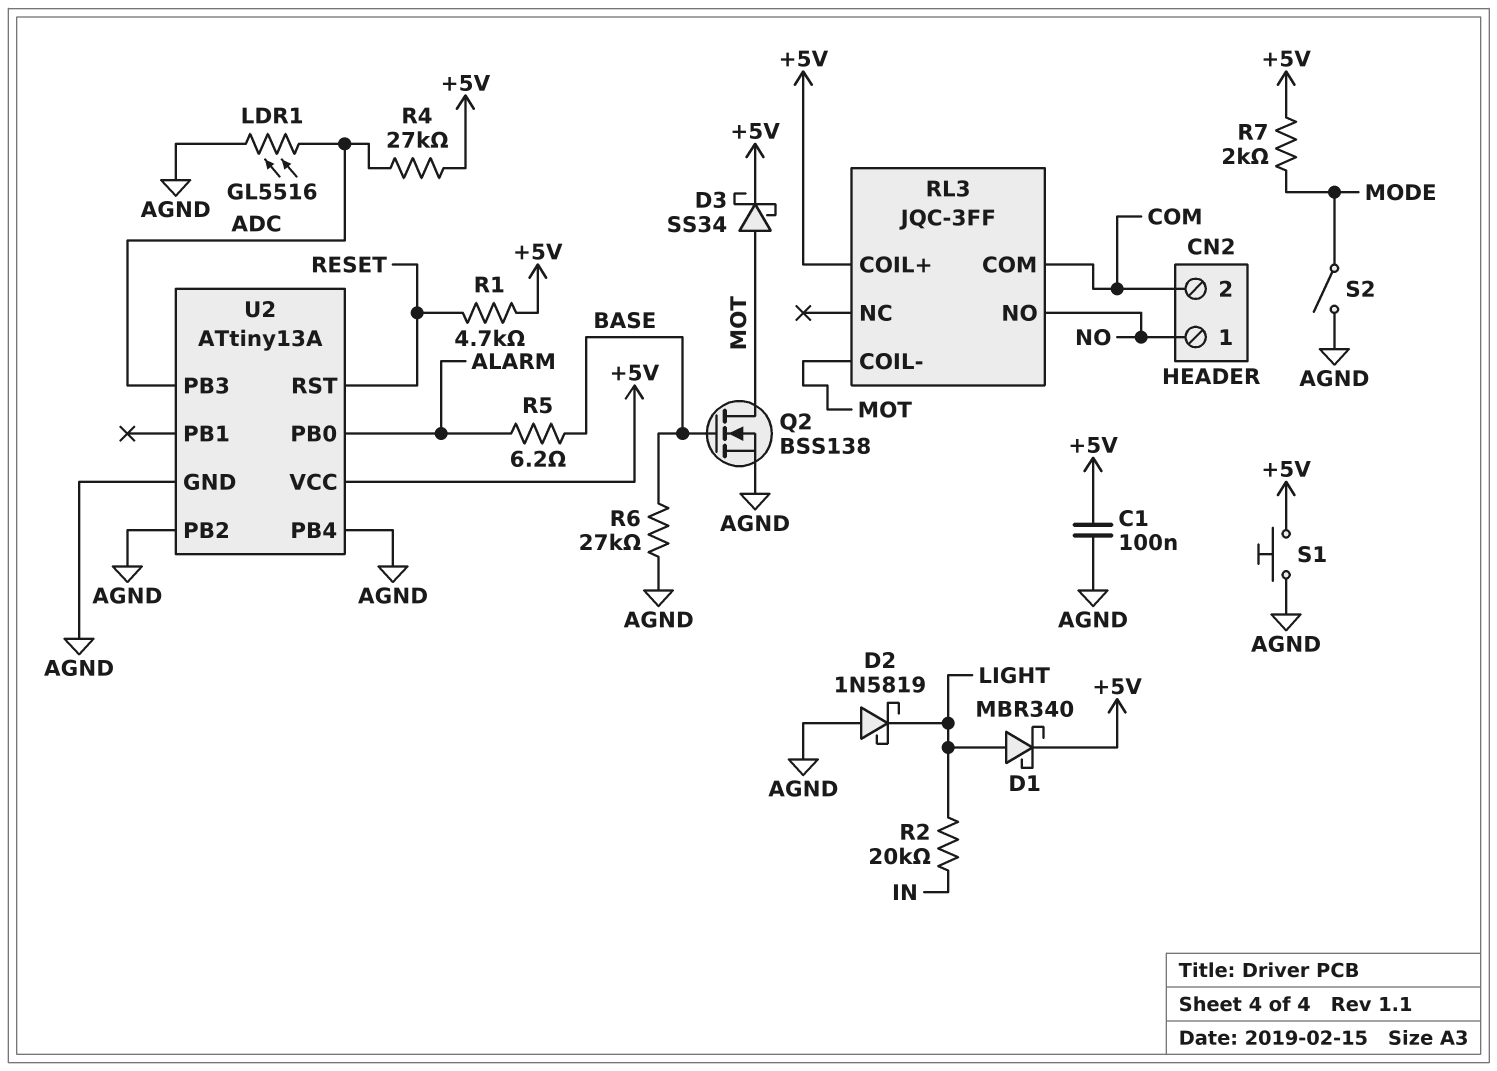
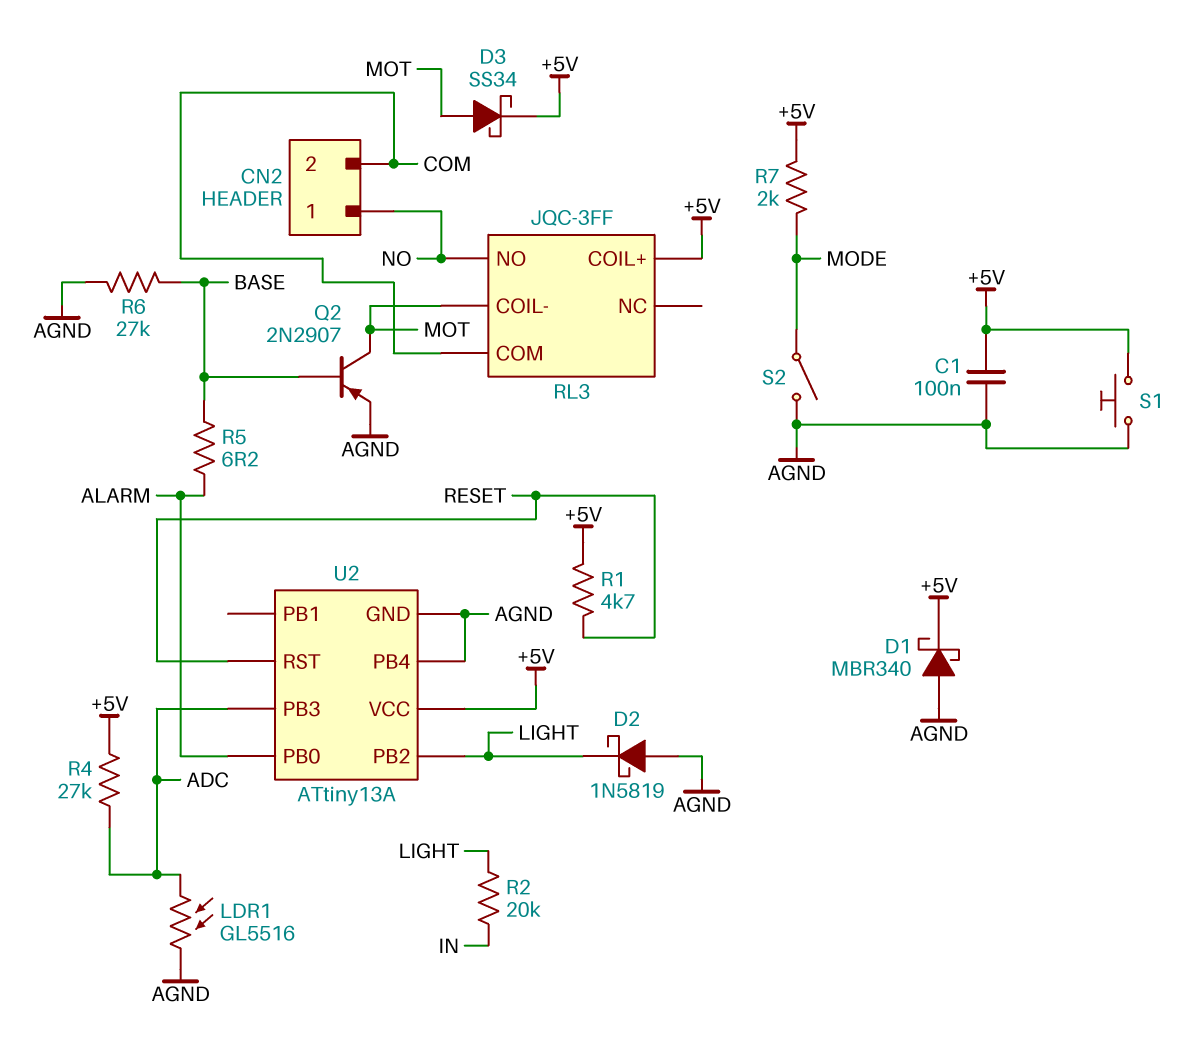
D1: schottky MBR340 (A LIGHT, K +5V) -> schottky MBR340 (A AGND, K +5V)
Q2: NMOS BSS138 (G BASE, D MOT, S AGND) -> PNP 2N2907 (B BASE, C MOT, E AGND)
U2 pin PB2: AGND -> LIGHT

